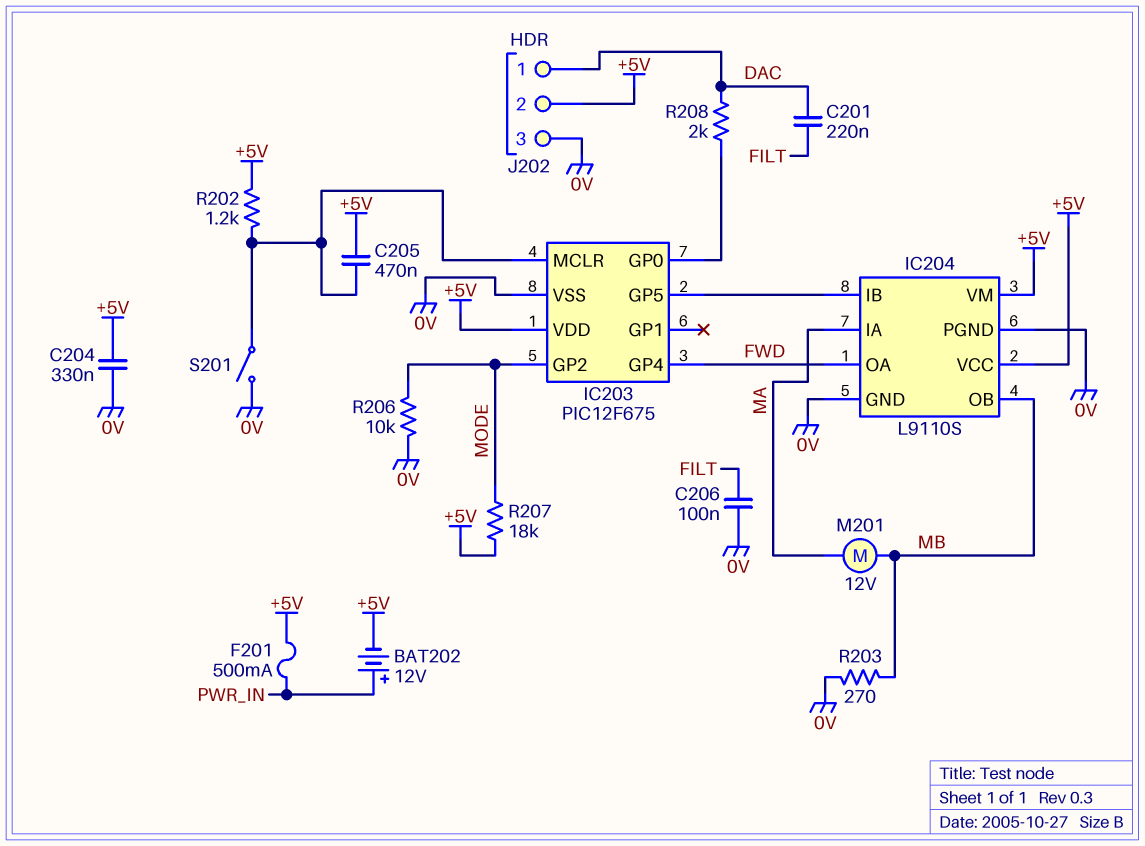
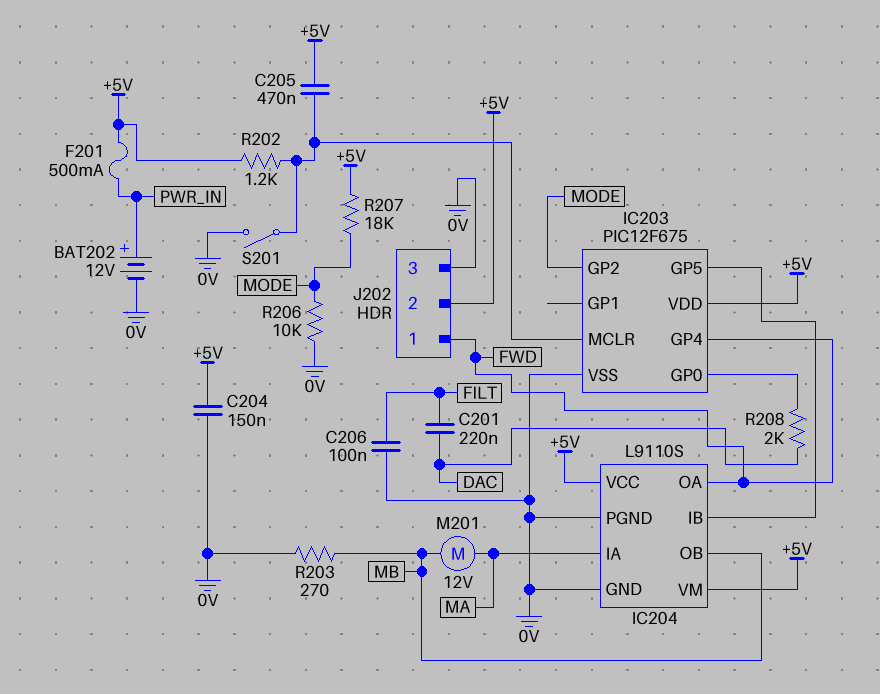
BAT202: 12V (plus PWR_IN, minus +5V) -> 12V (plus PWR_IN, minus 0V)
C204: 330nF (+5V, 0V) -> 150nF (+5V, 0V)
J202 pin 1: DAC -> FWD

